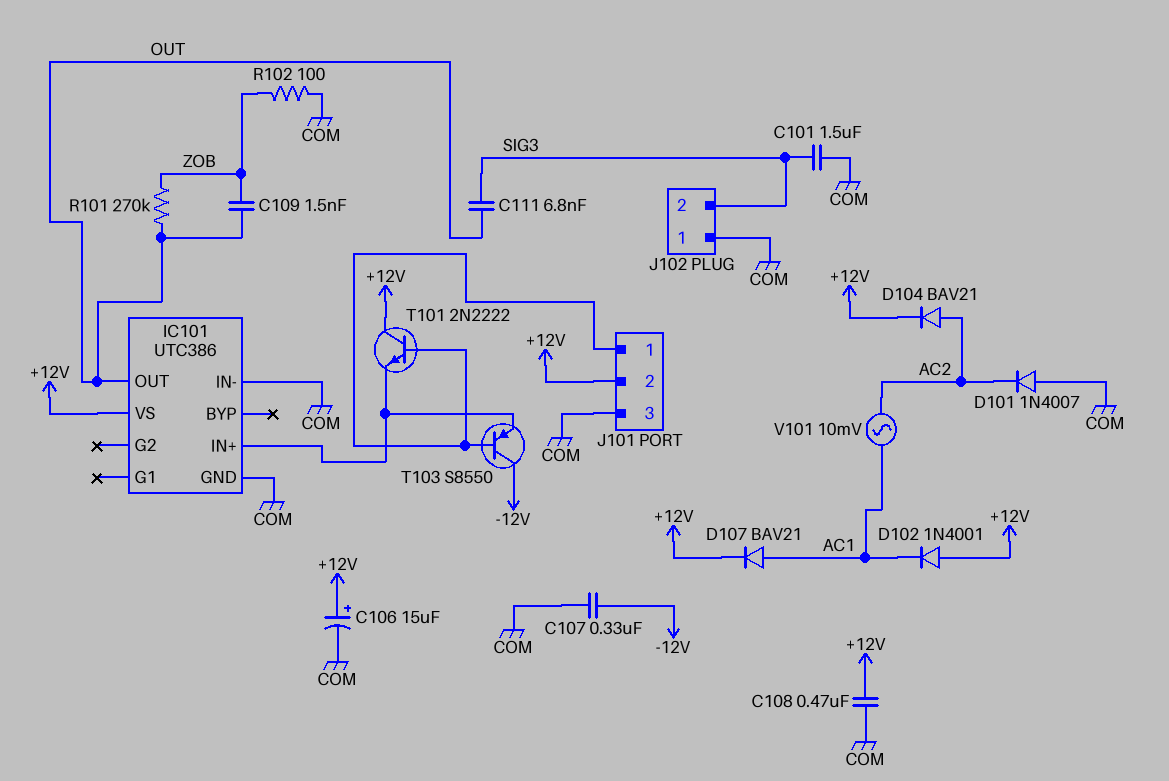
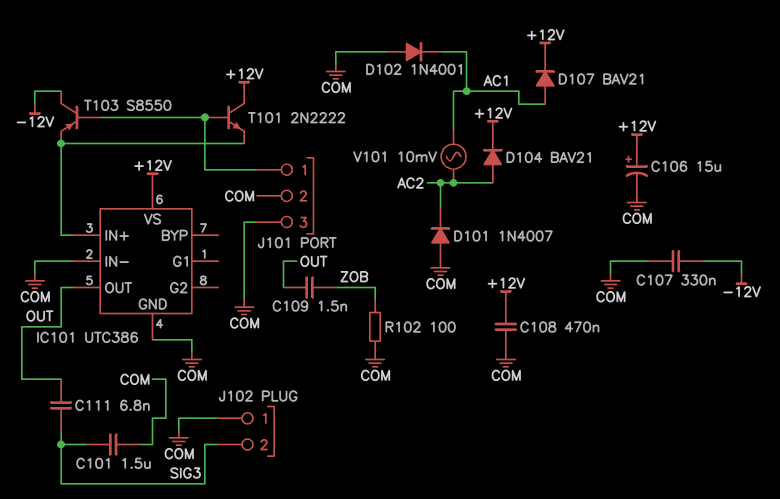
D102: diode 1N4001 (A +12V, K AC1) -> diode 1N4001 (A COM, K AC1)
J101 pin 2: +12V -> COM
R101: 270k (OUT, ZOB) -> none

